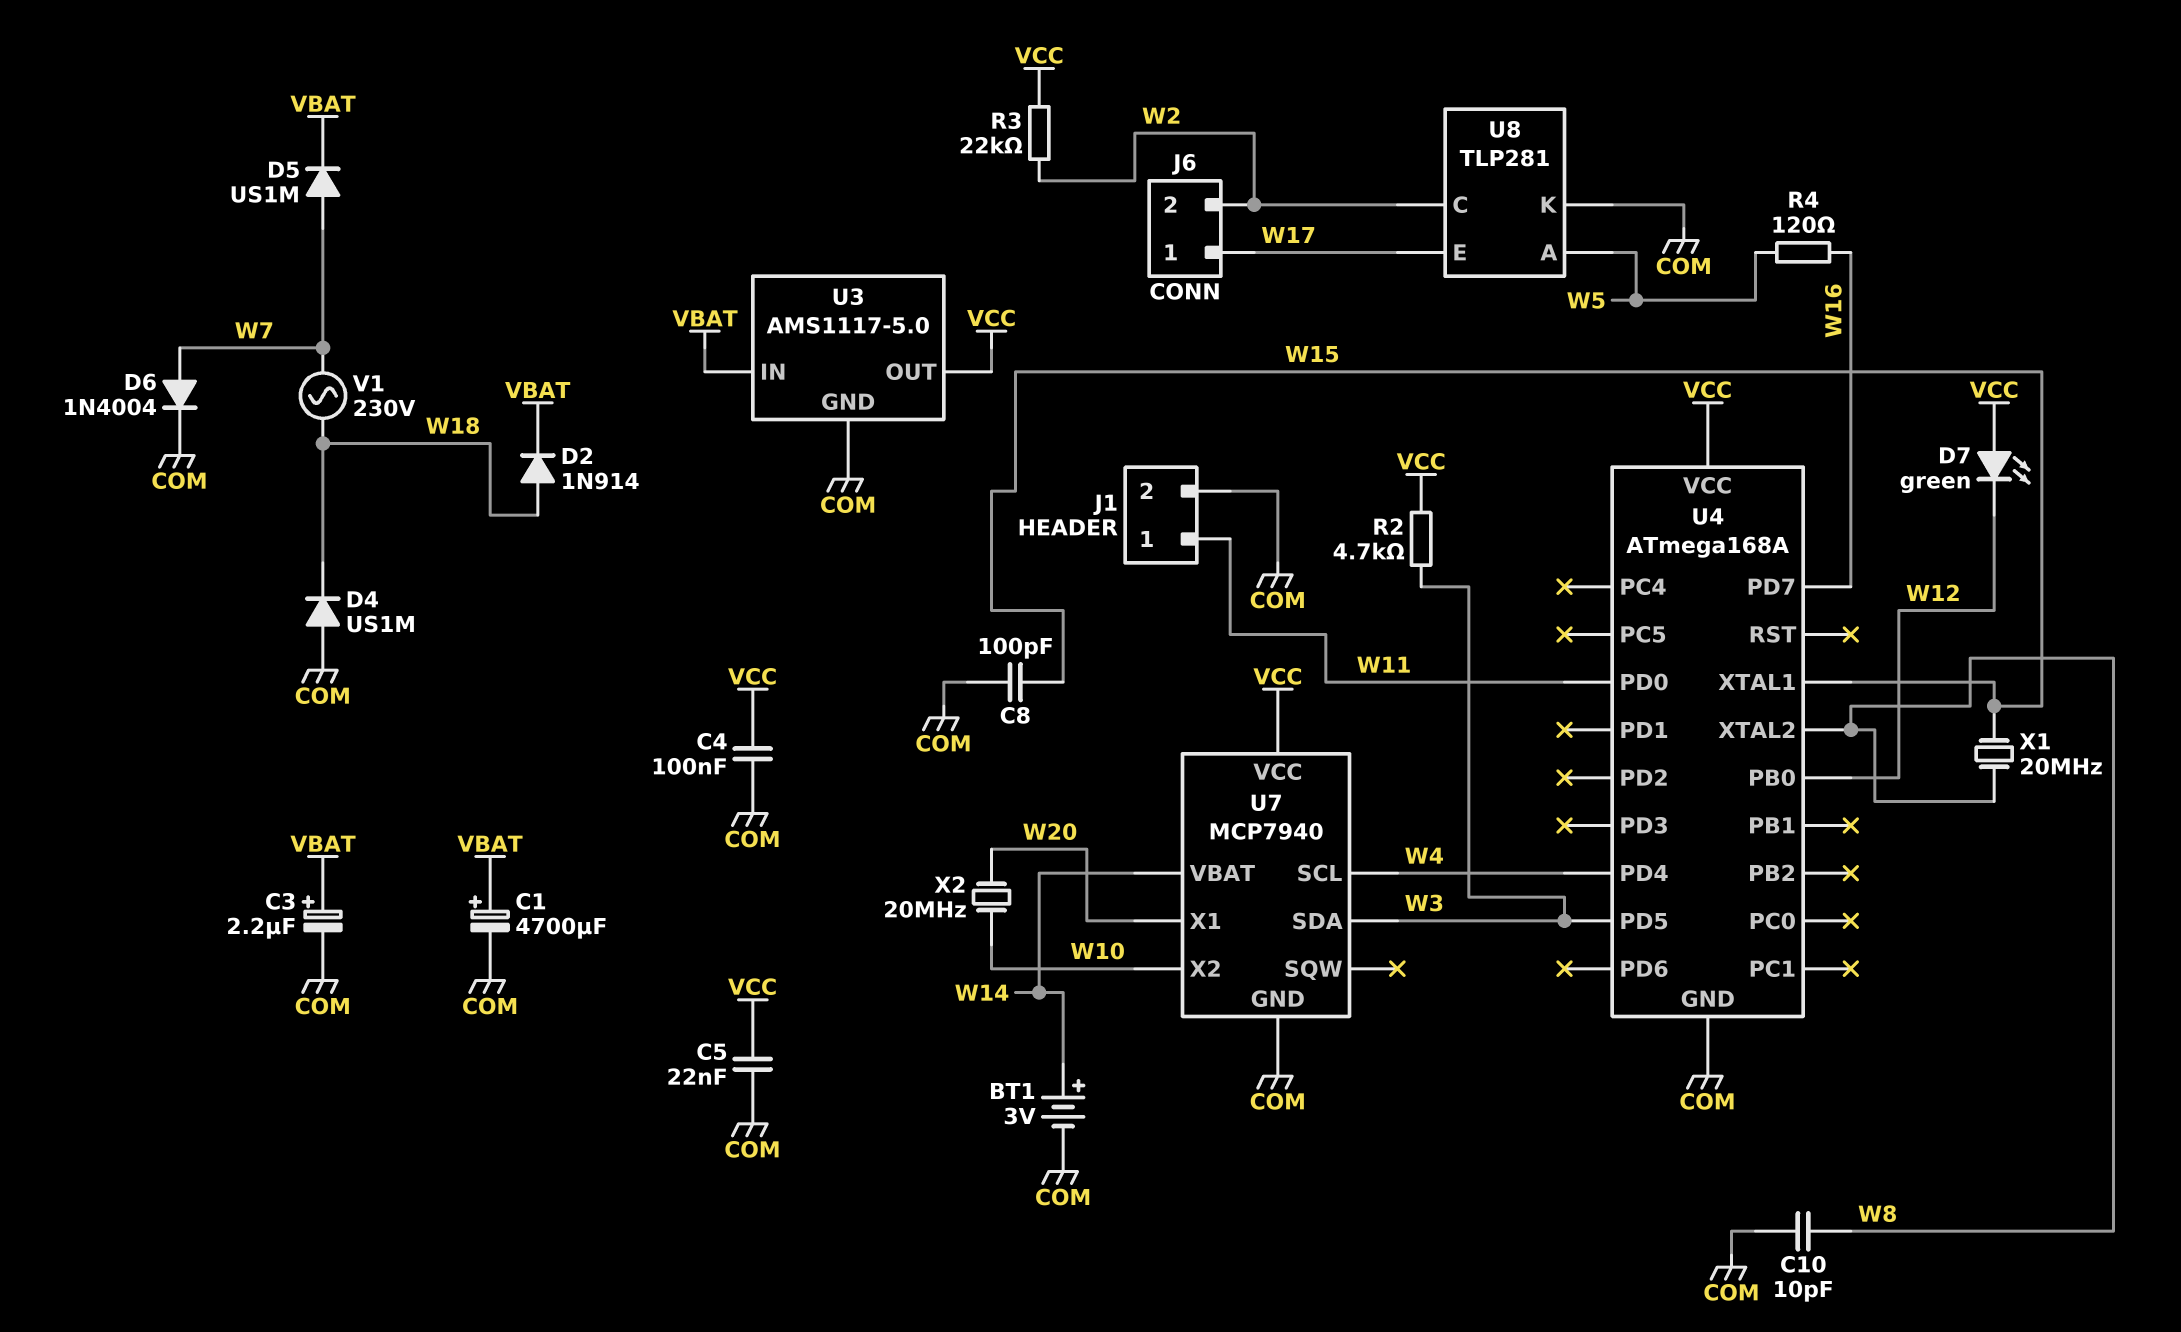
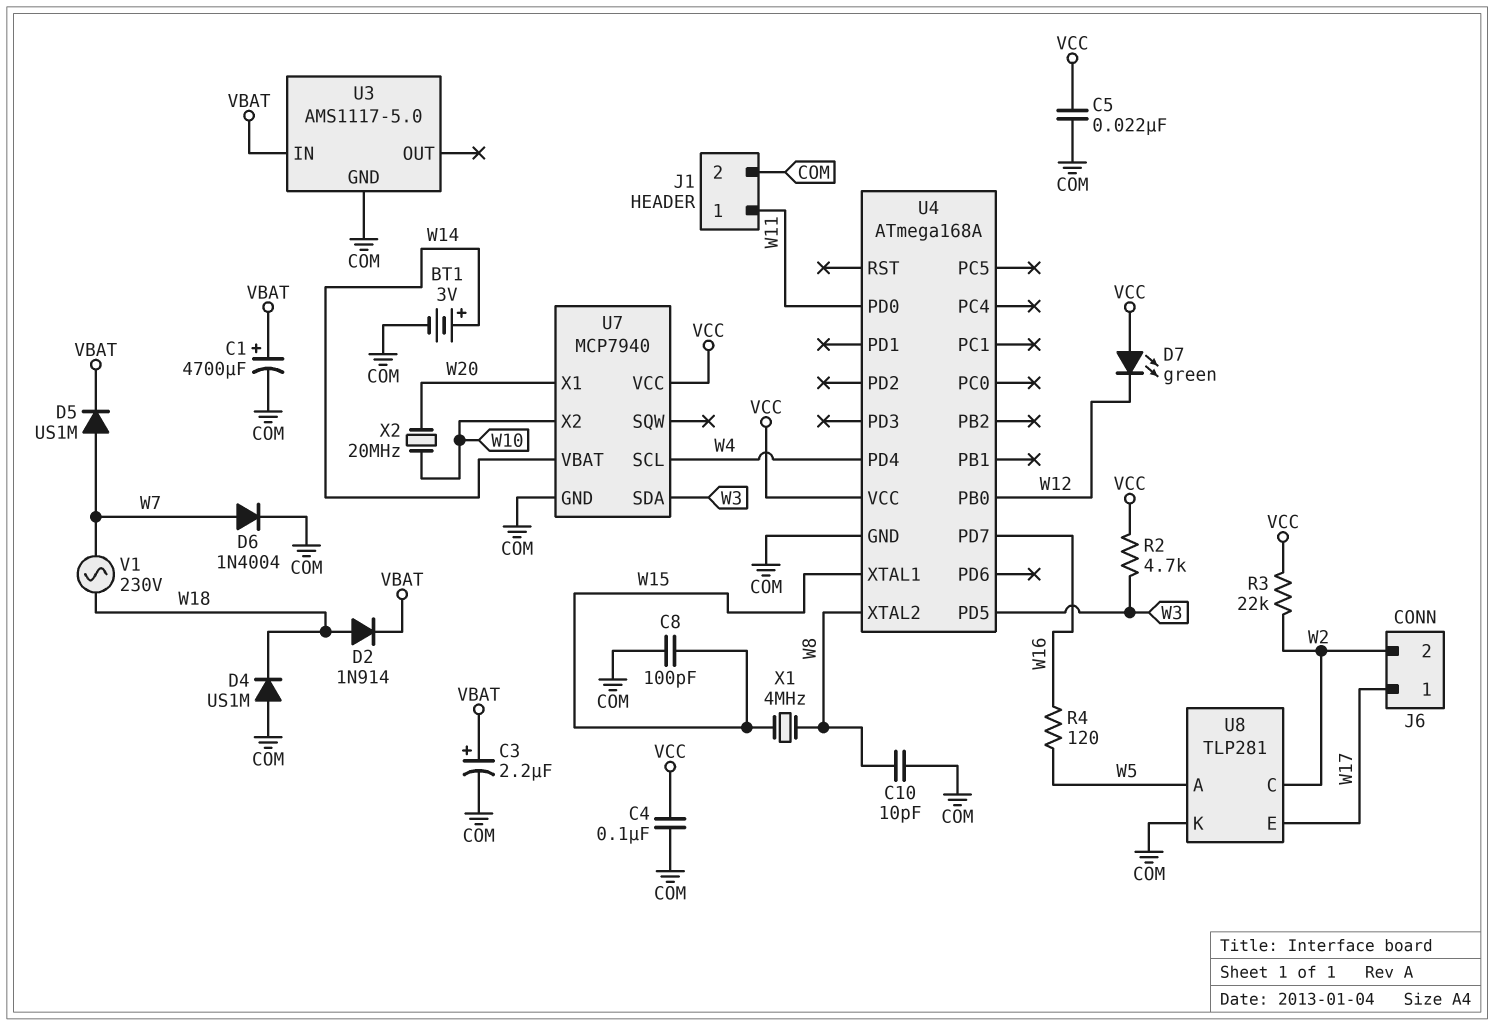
U3 pin OUT: VCC -> none
X1: 20MHz (W8, W15) -> 4MHz (W8, W15)

